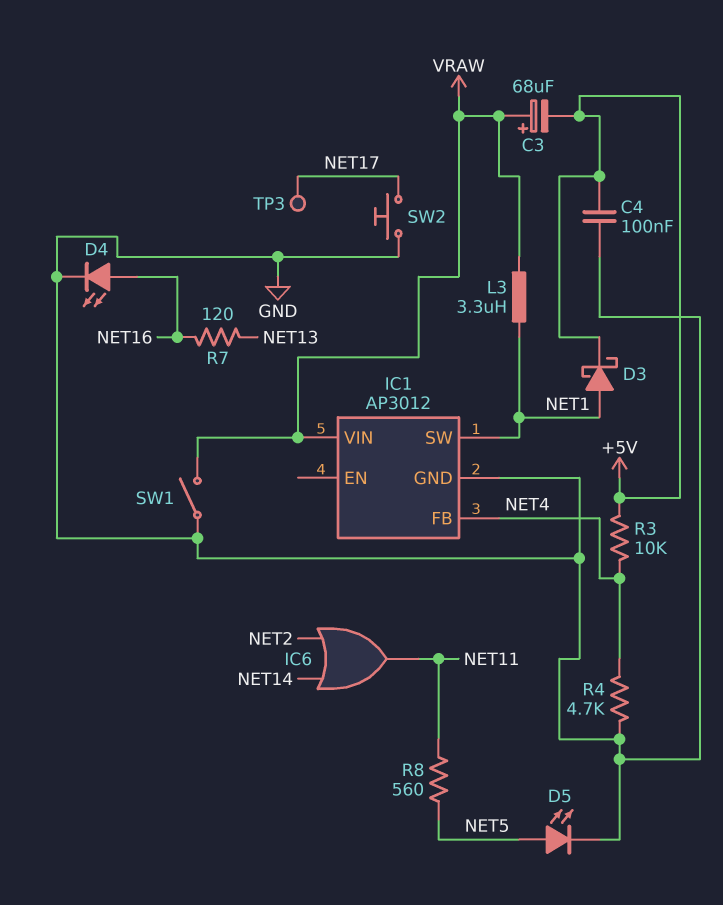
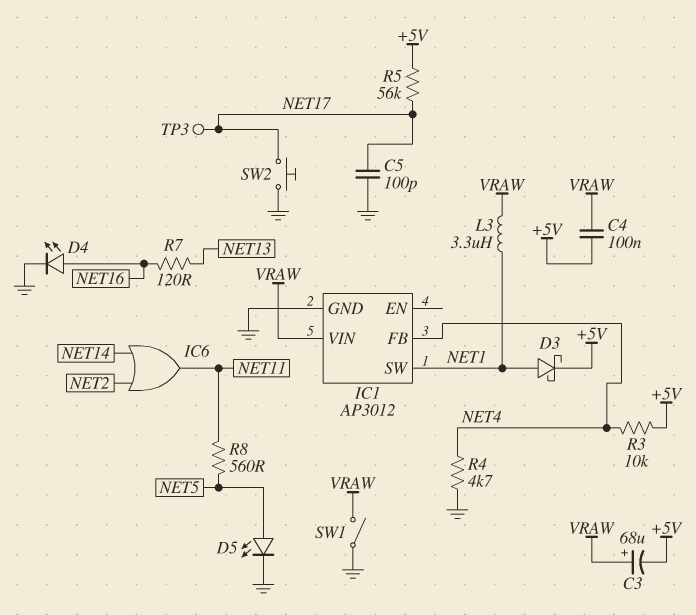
C4: 100nF (+5V, GND) -> 100nF (+5V, VRAW)
C5: none -> 100pF (GND, NET17)
R5: none -> 56k (+5V, NET17)

